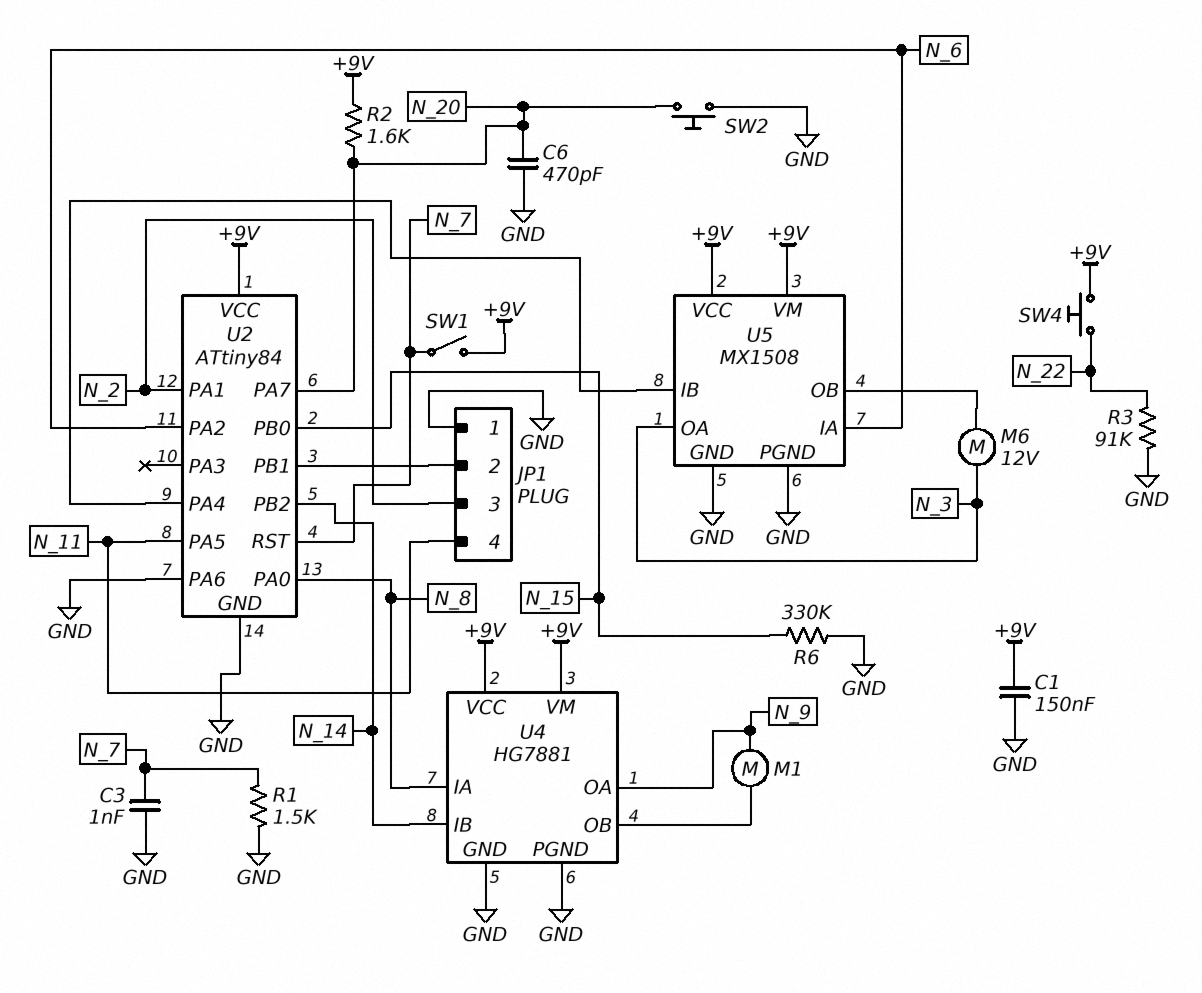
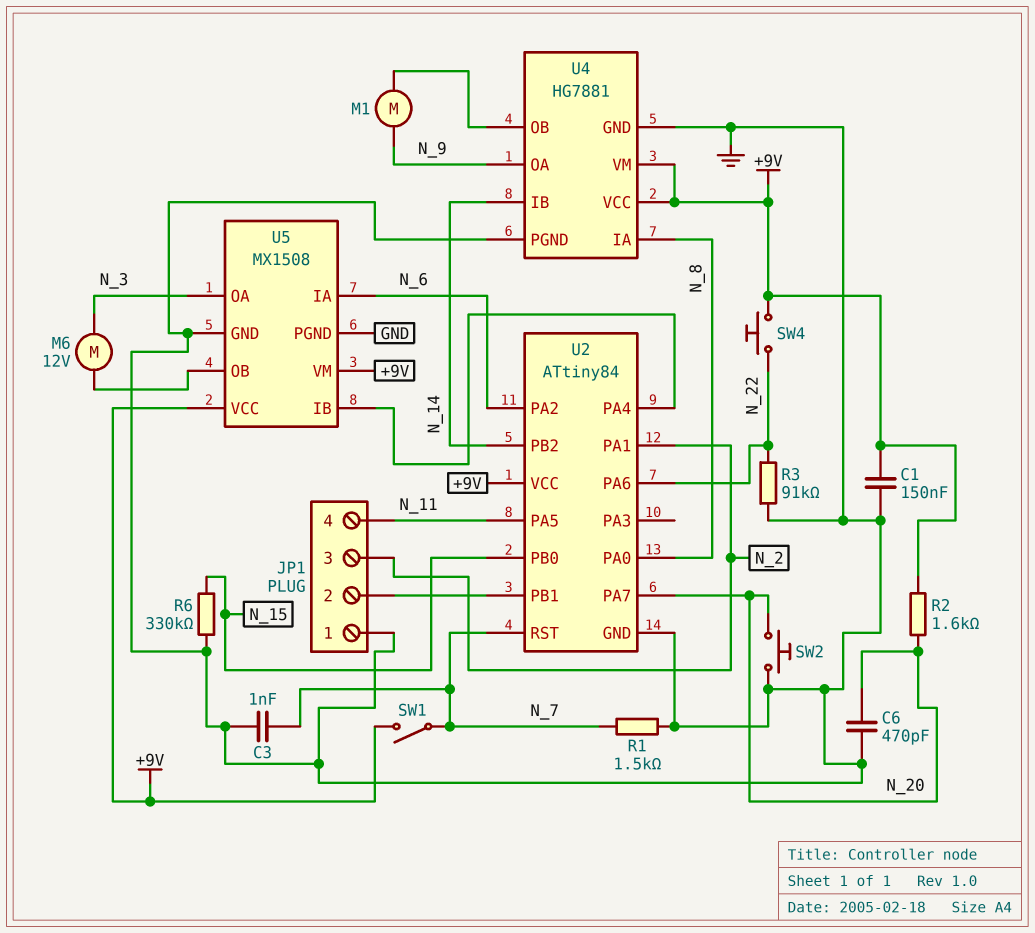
U2 pin PA6: GND -> N_22

